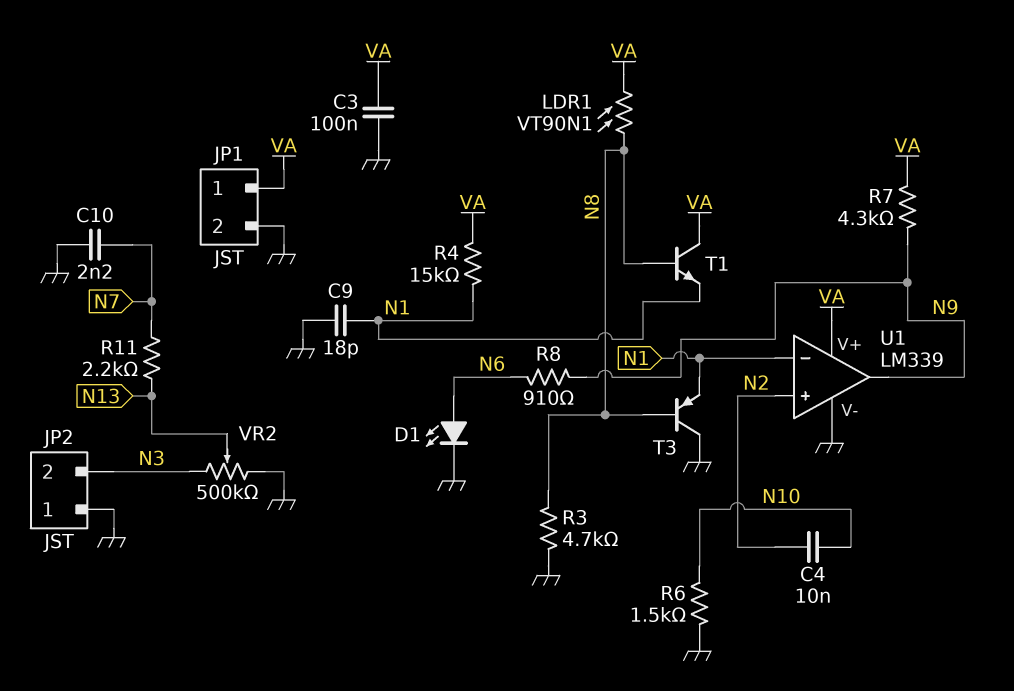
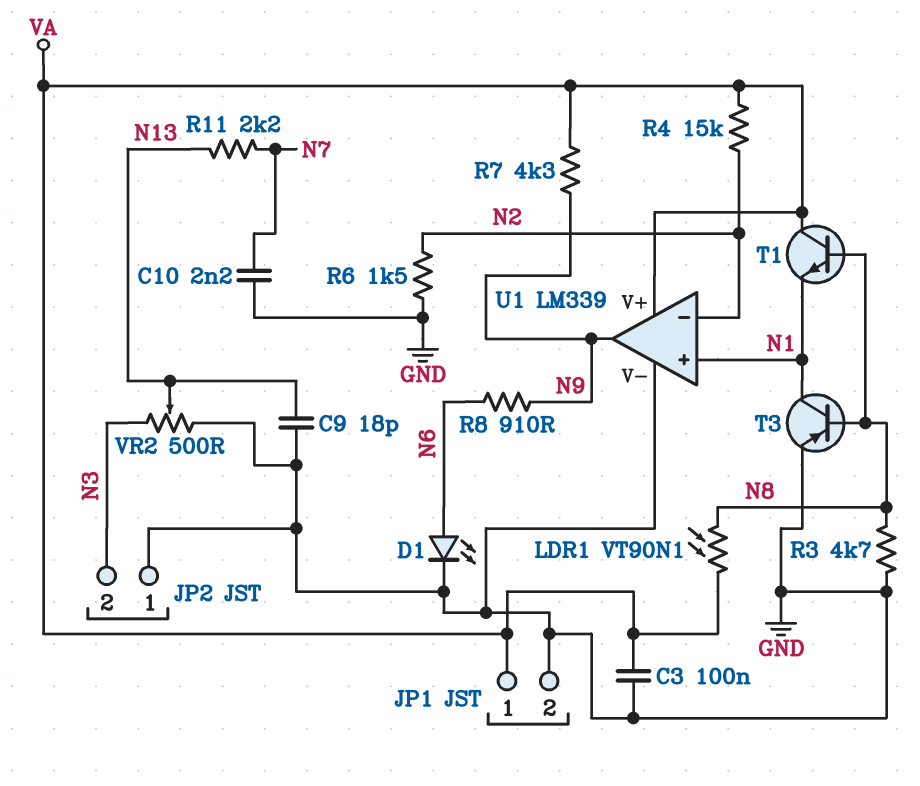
C4: 10nF (N2, N10) -> none
C9: 18pF (GND, N1) -> 18pF (GND, N13)
R4: 15k (N1, VA) -> 15k (N2, VA)
R6: 1.5k (GND, N10) -> 1.5k (GND, N2)
T3: PNP (B N8, C GND, E N1) -> PNP (B N8, C N1, E GND)
U1 pin in+: N2 -> N1
U1 pin in-: N1 -> N2
VR2: 500k (GND, N3, wiper N13) -> 500 (GND, N3, wiper N13)

